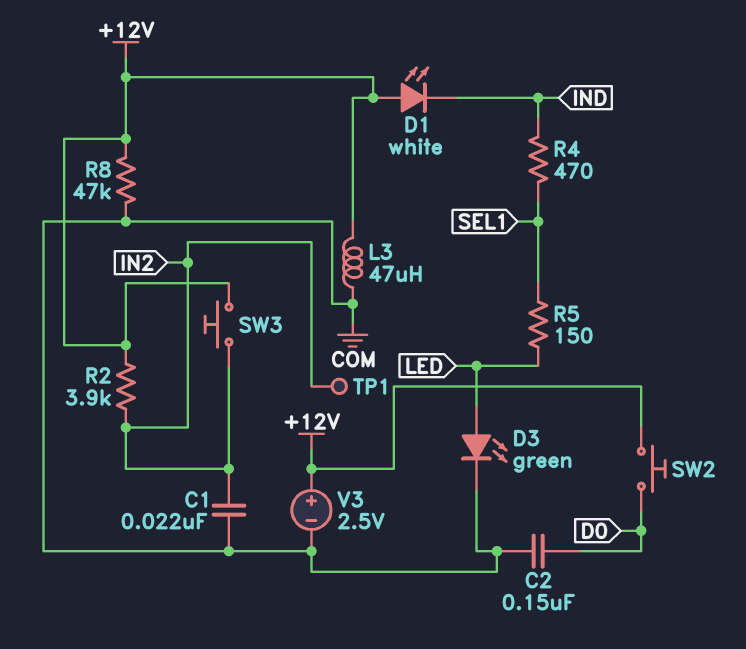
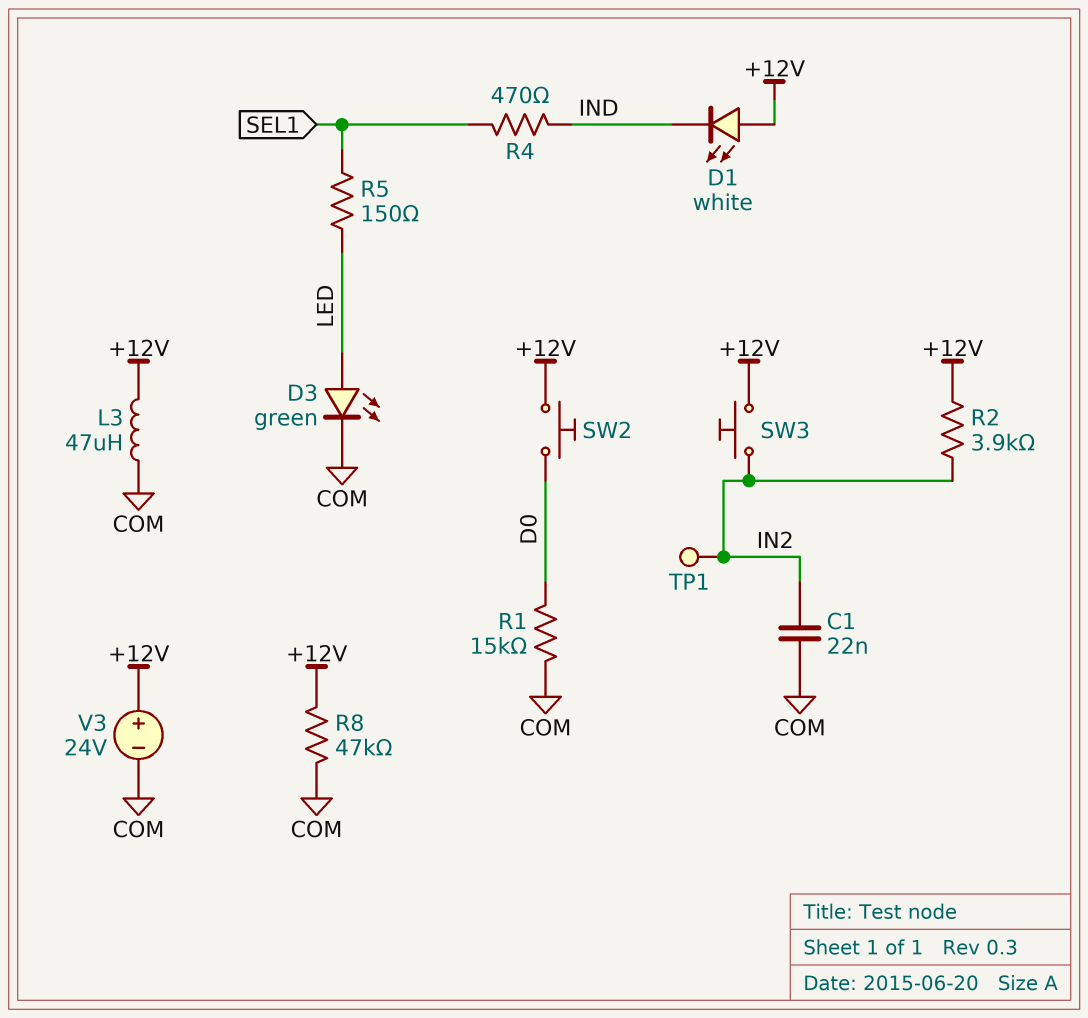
C2: 150nF (COM, D0) -> none
R1: none -> 15k (COM, D0)
V3: 2.5V (plus +12V, minus COM) -> 24V (plus +12V, minus COM)

